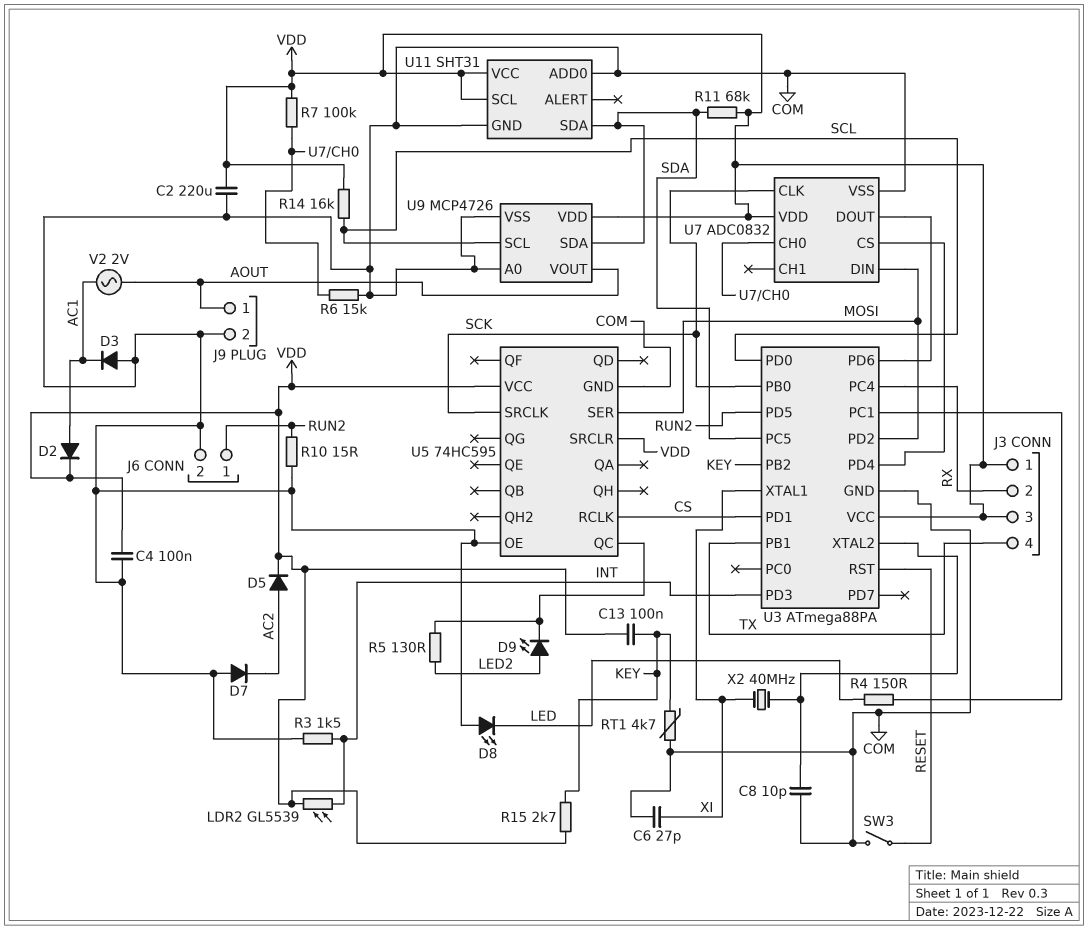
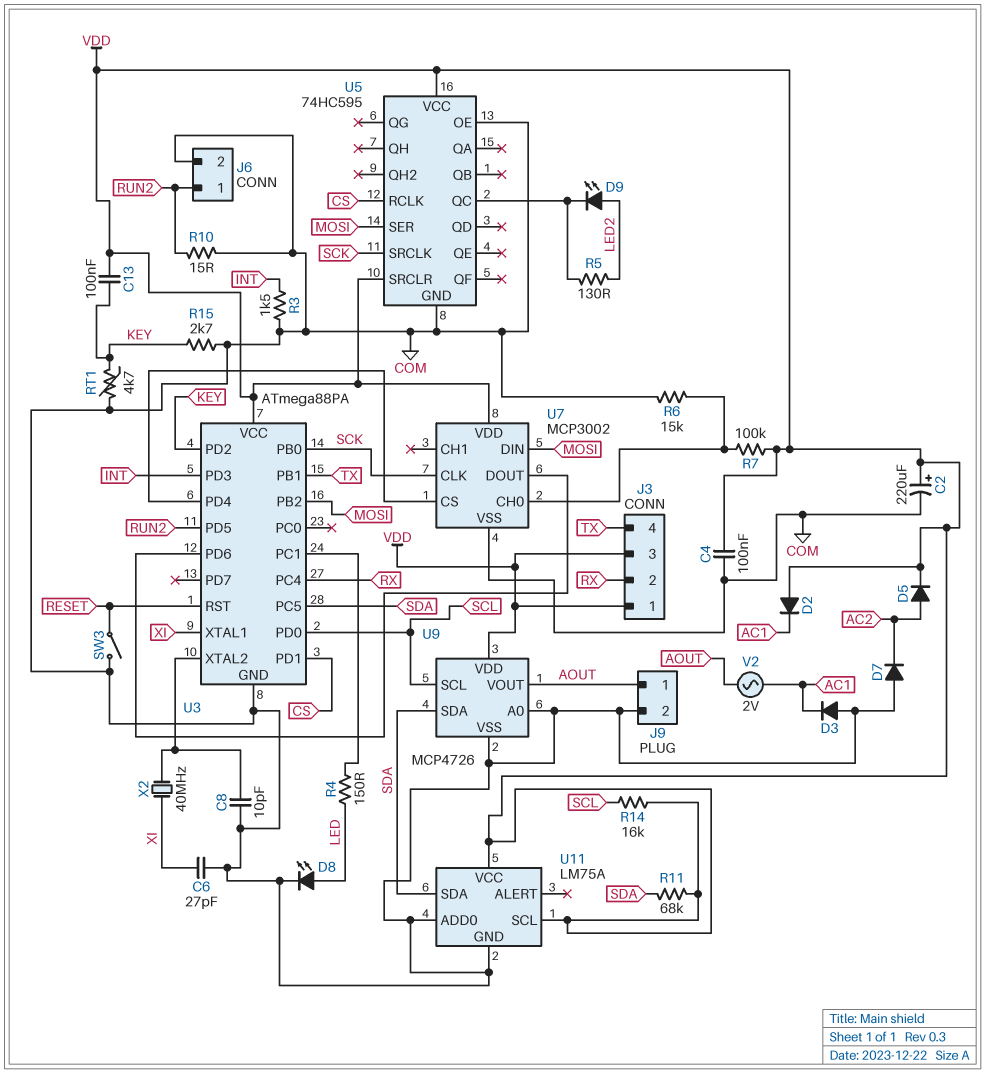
C2: 220uF (COM, VDD) -> 220uF (plus VDD, minus COM)
D2: diode (A AC1, K VDD) -> diode (A VDD, K AC1)
D8: LED (A COM, K LED) -> LED (A LED, K COM)
LDR2: GL5539 (INT, VDD) -> none
R15: 2.7k (KEY, VDD) -> 2.7k (COM, KEY)
U3 pin PB2: KEY -> MOSI
U3 pin PD2: MOSI -> KEY
U7: ADC0832 -> MCP3002
U11: SHT31 -> LM75A

